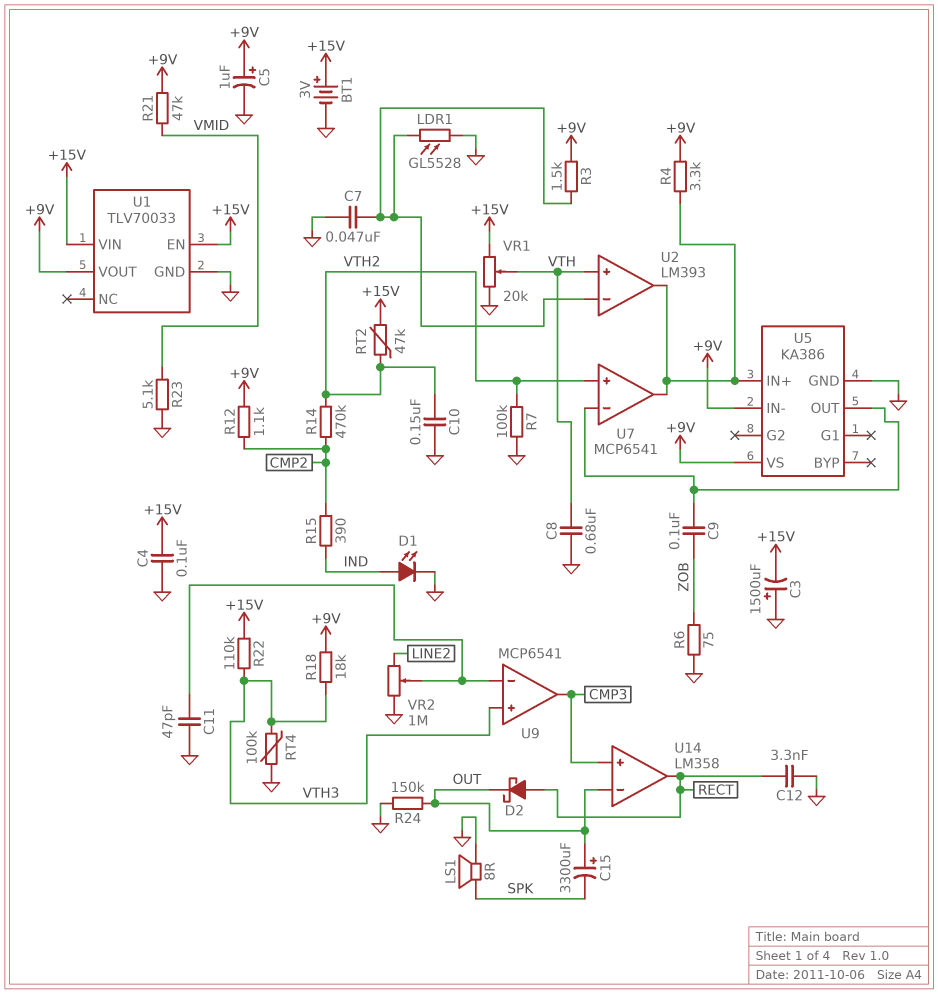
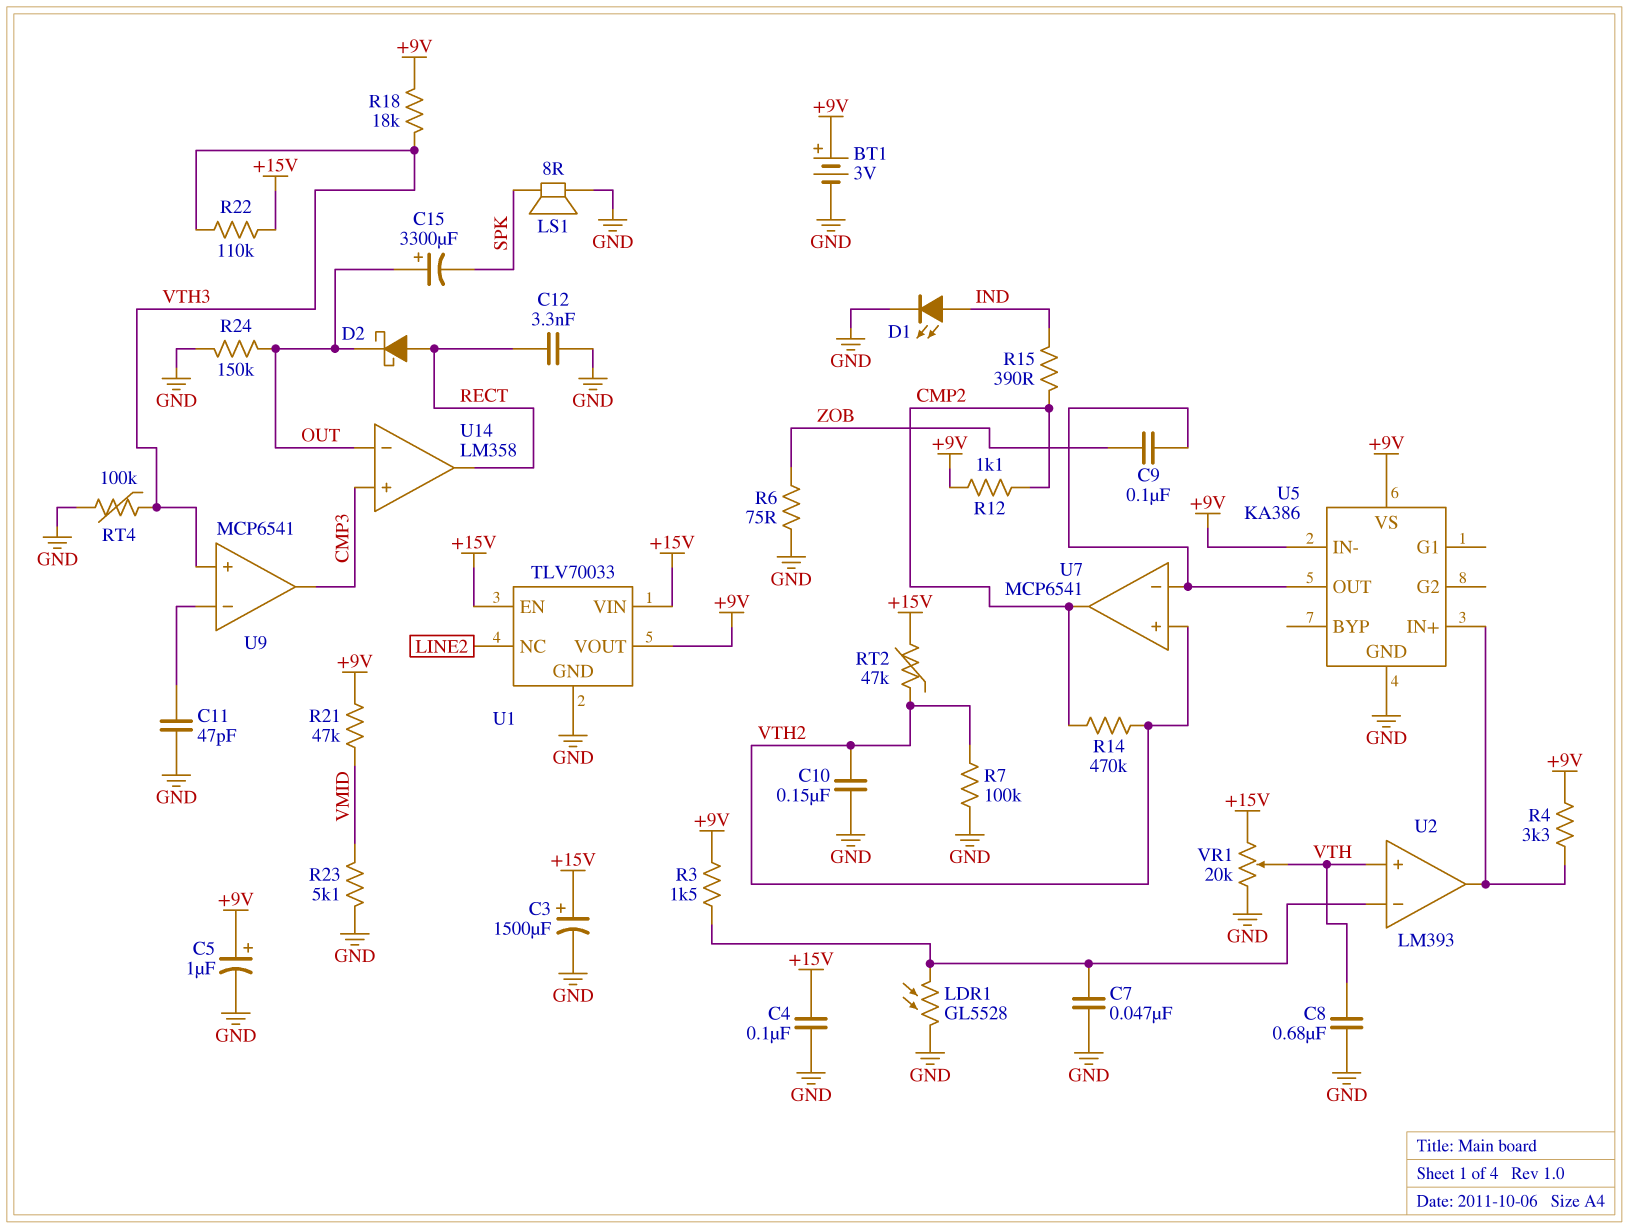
BT1: 3V (plus +15V, minus GND) -> 3V (plus +9V, minus GND)
C3: 1500uF (plus GND, minus +15V) -> 1500uF (plus +15V, minus GND)
U1 pin NC: none -> LINE2
U7 pin out: U2/out -> CMP2
VR2: 1M (GND, LINE2, wiper U9/in-) -> none

